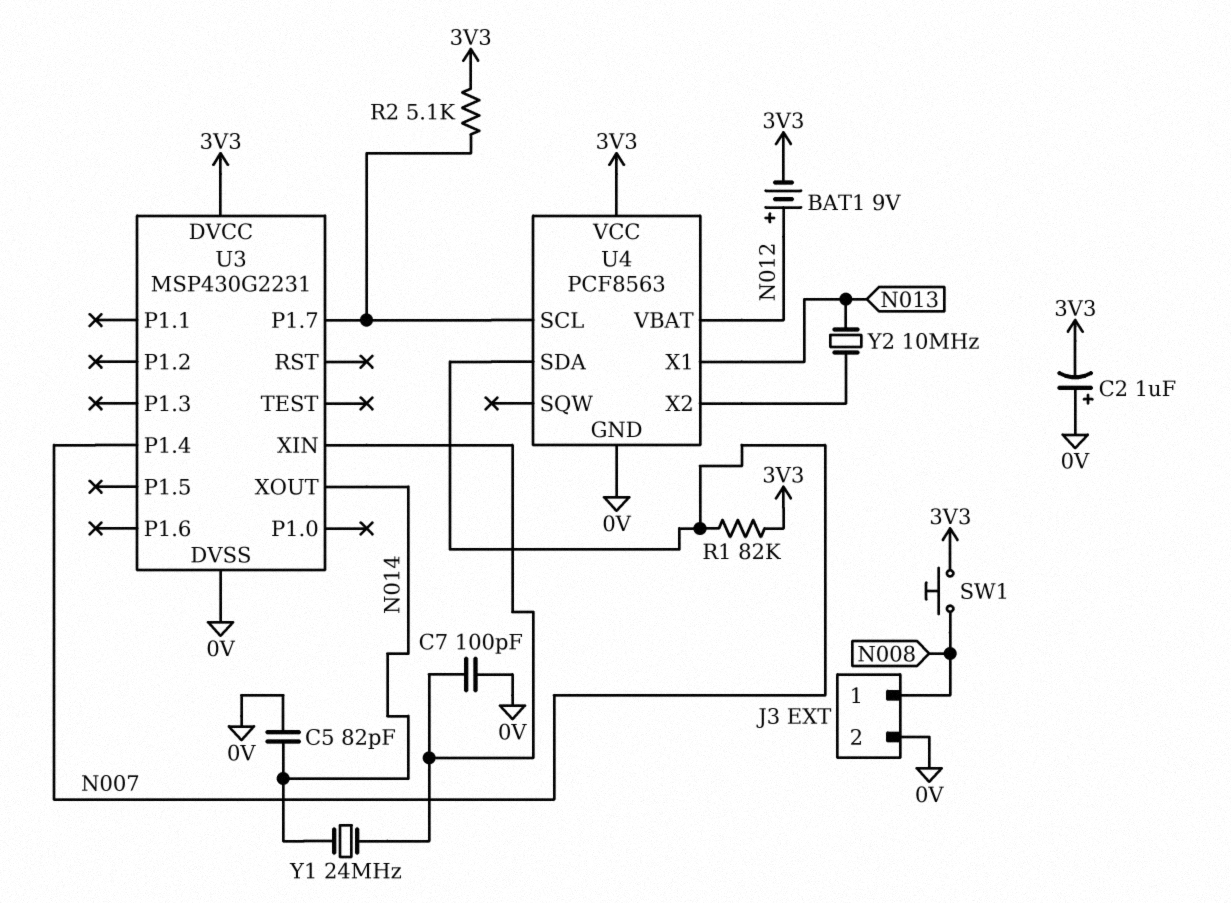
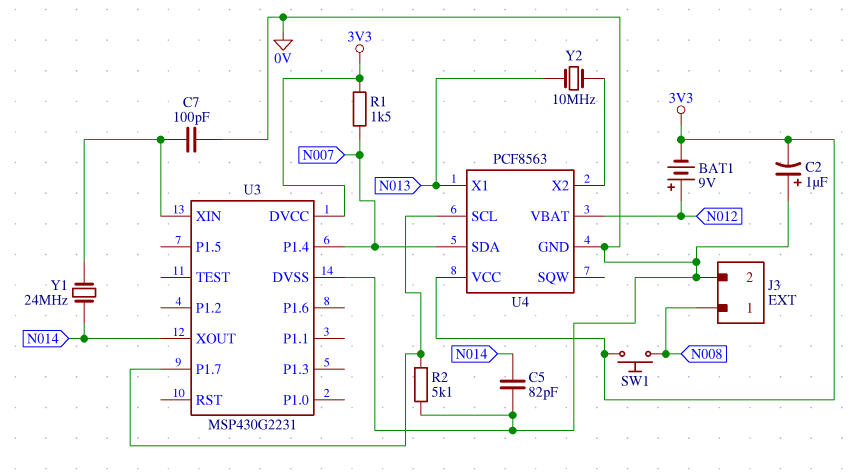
R1: 82k (3V3, N007) -> 1.5k (3V3, N007)
R2: 5.1k (3V3, U3/P1.7) -> 5.1k (0V, U3/P1.7)

